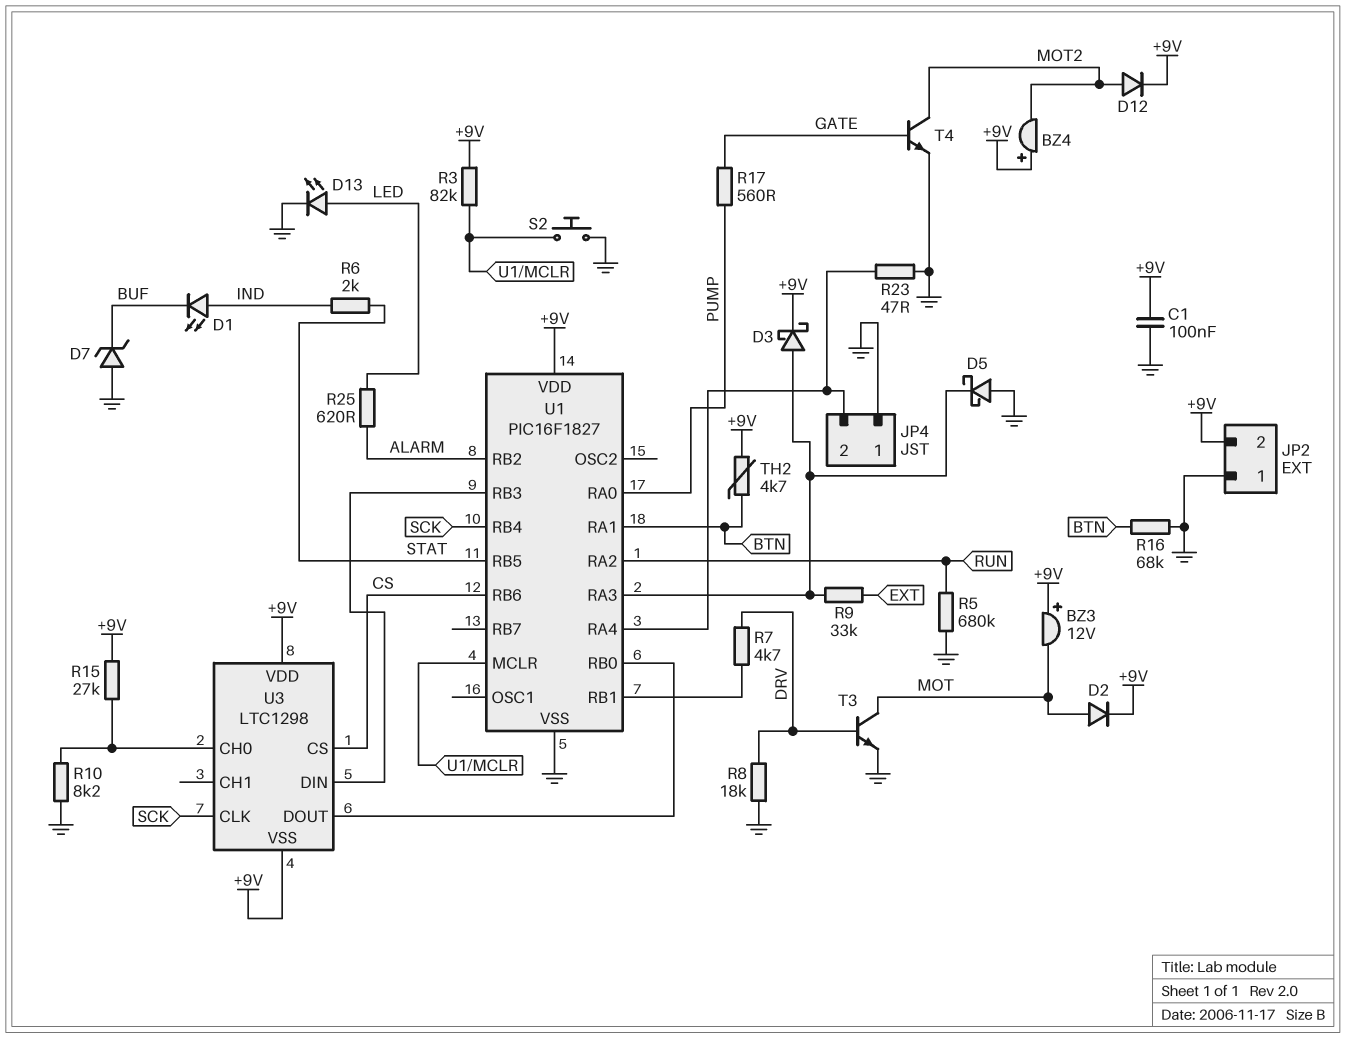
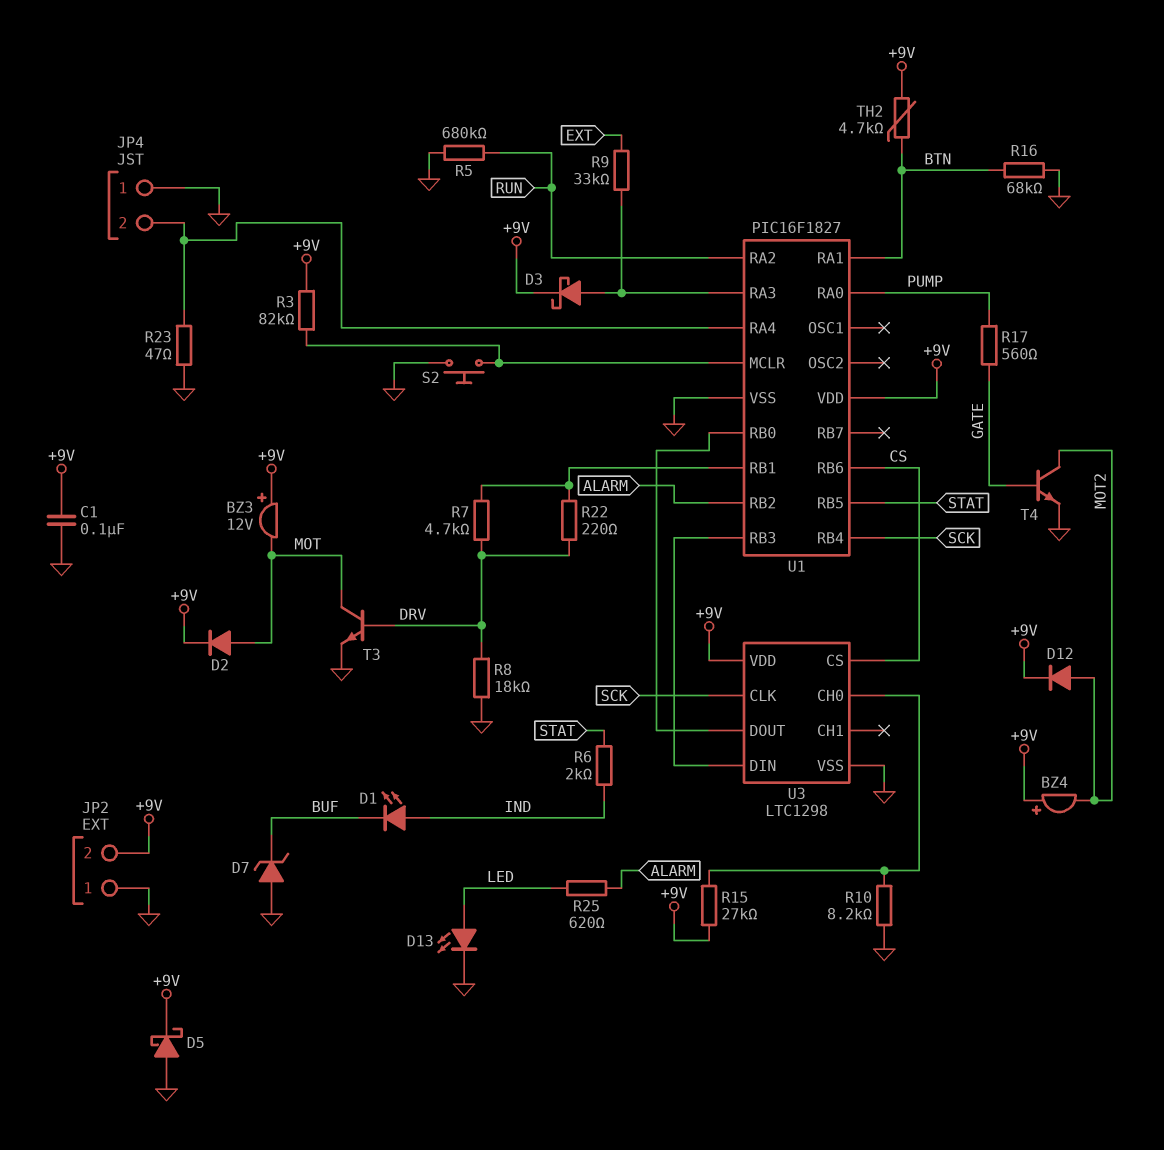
D5: schottky (A GND, K U1/RA3) -> schottky (A GND, K +9V)
R22: none -> 220 (DRV, U1/RB1)
U3 pin VSS: +9V -> GND

